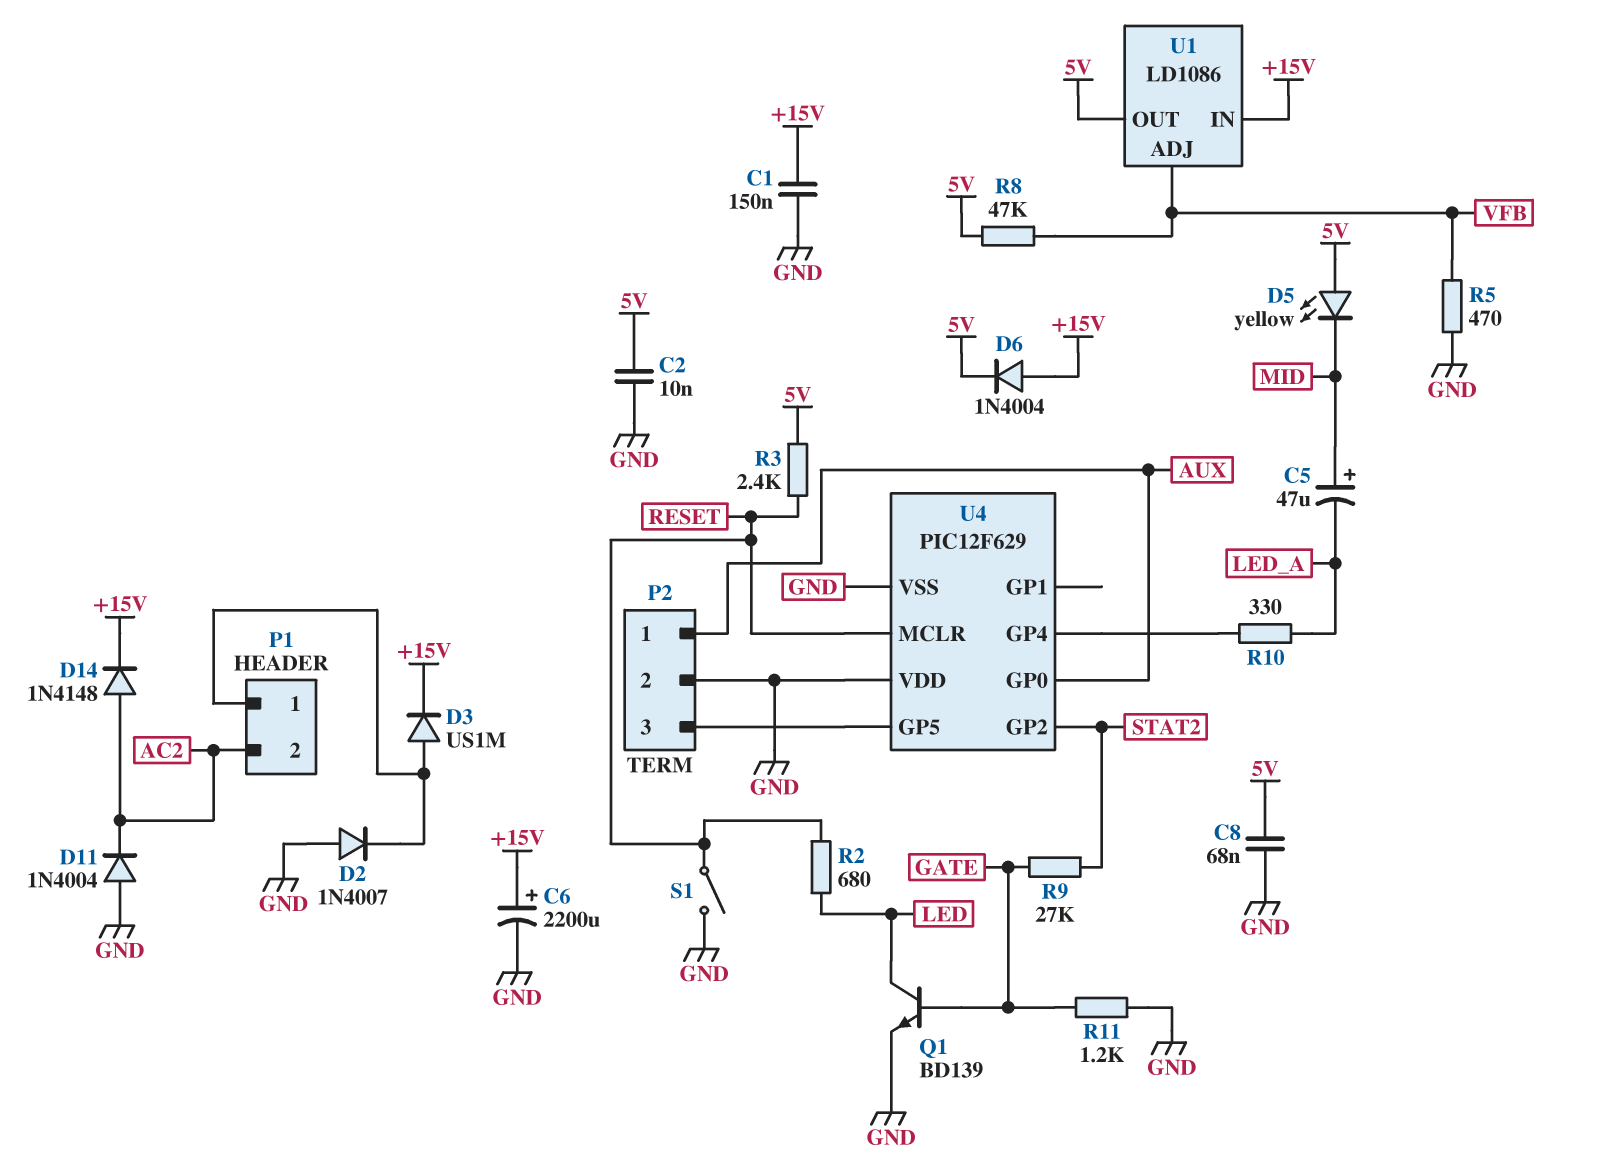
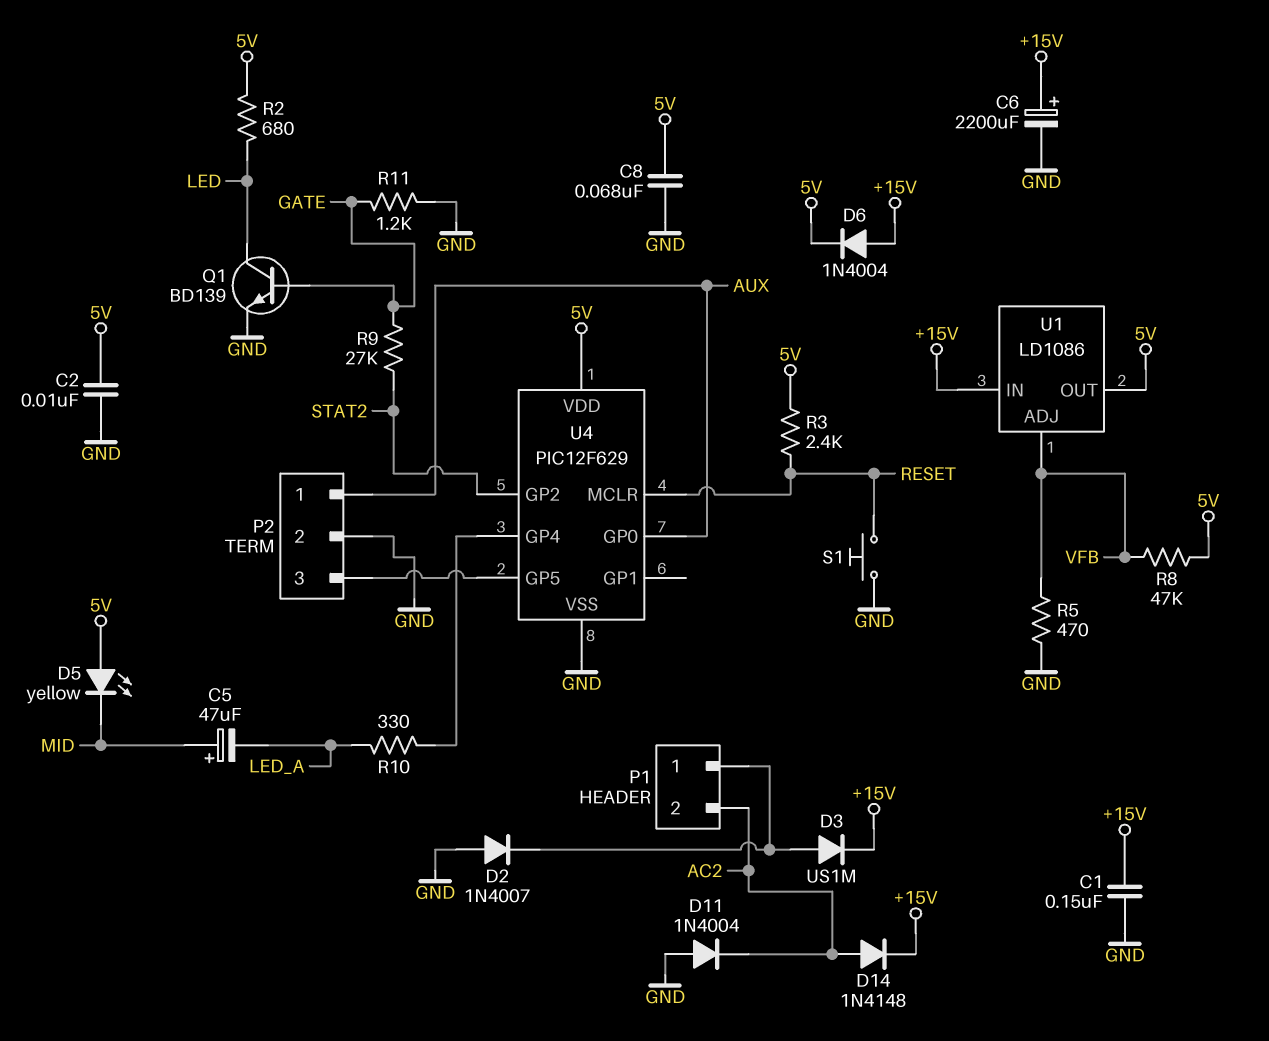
R2: 680 (LED, RESET) -> 680 (5V, LED)
S1: switch (GND, RESET) -> button (GND, RESET)
U4 pin VDD: GND -> 5V

